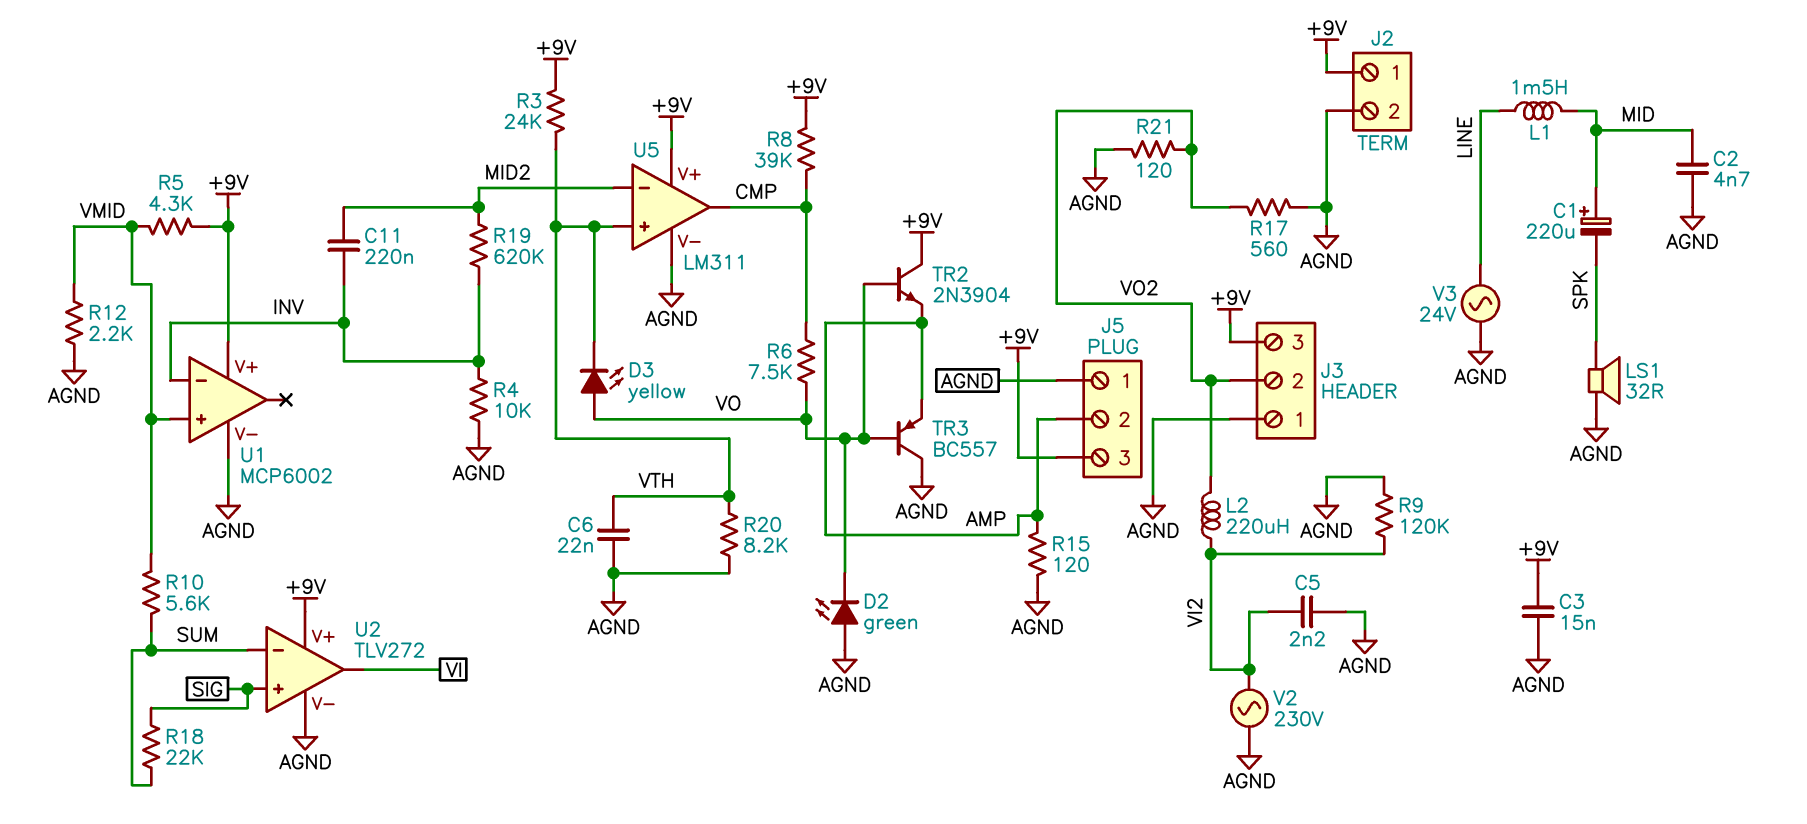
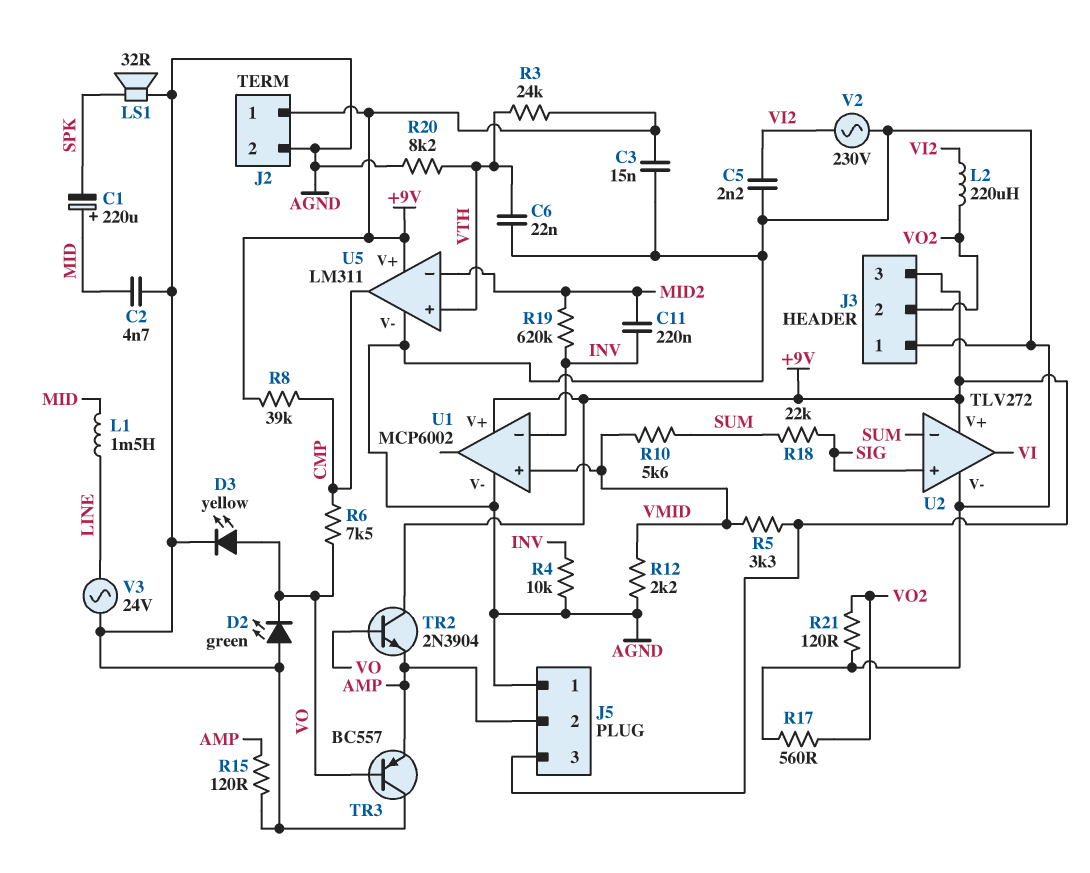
D3: LED yellow (A VO, K VTH) -> LED yellow (A VO, K AGND)
R5: 4.3k (+9V, VMID) -> 3.3k (+9V, VMID)
R9: 120k (AGND, VI2) -> none

